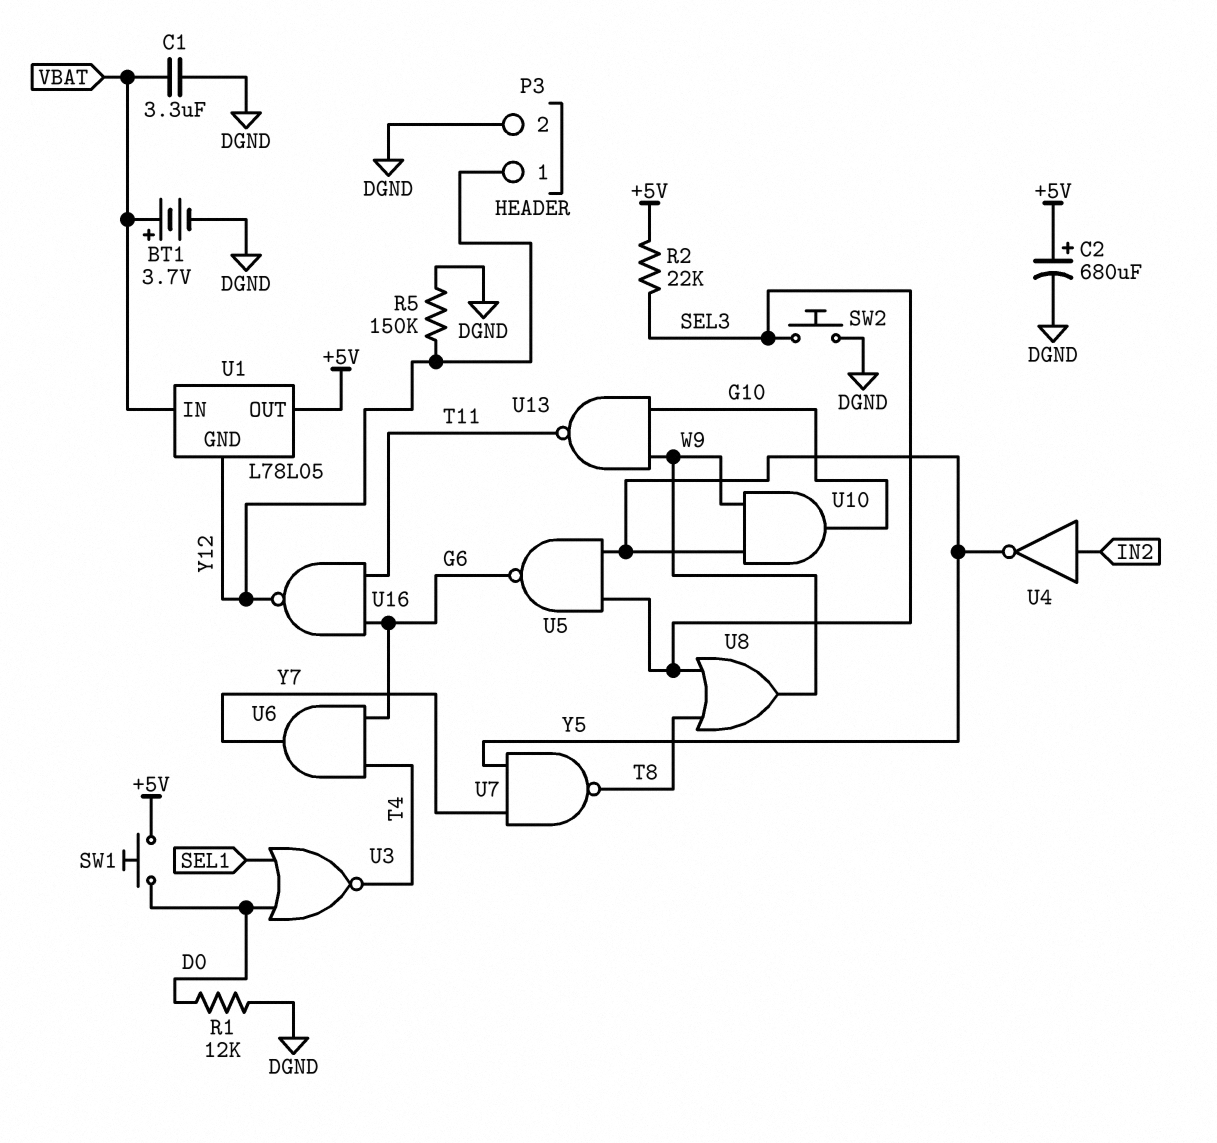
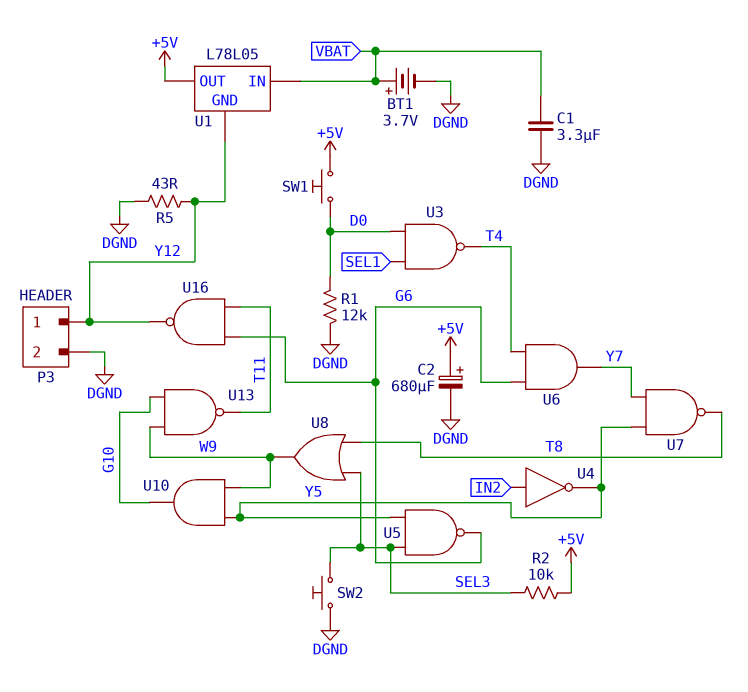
R2: 22k (+5V, SEL3) -> 10k (+5V, SEL3)
R5: 150k (DGND, Y12) -> 43 (DGND, Y12)
U3: NOR (in D0, in SEL1, out T4) -> NAND (in D0, in SEL1, out T4)

